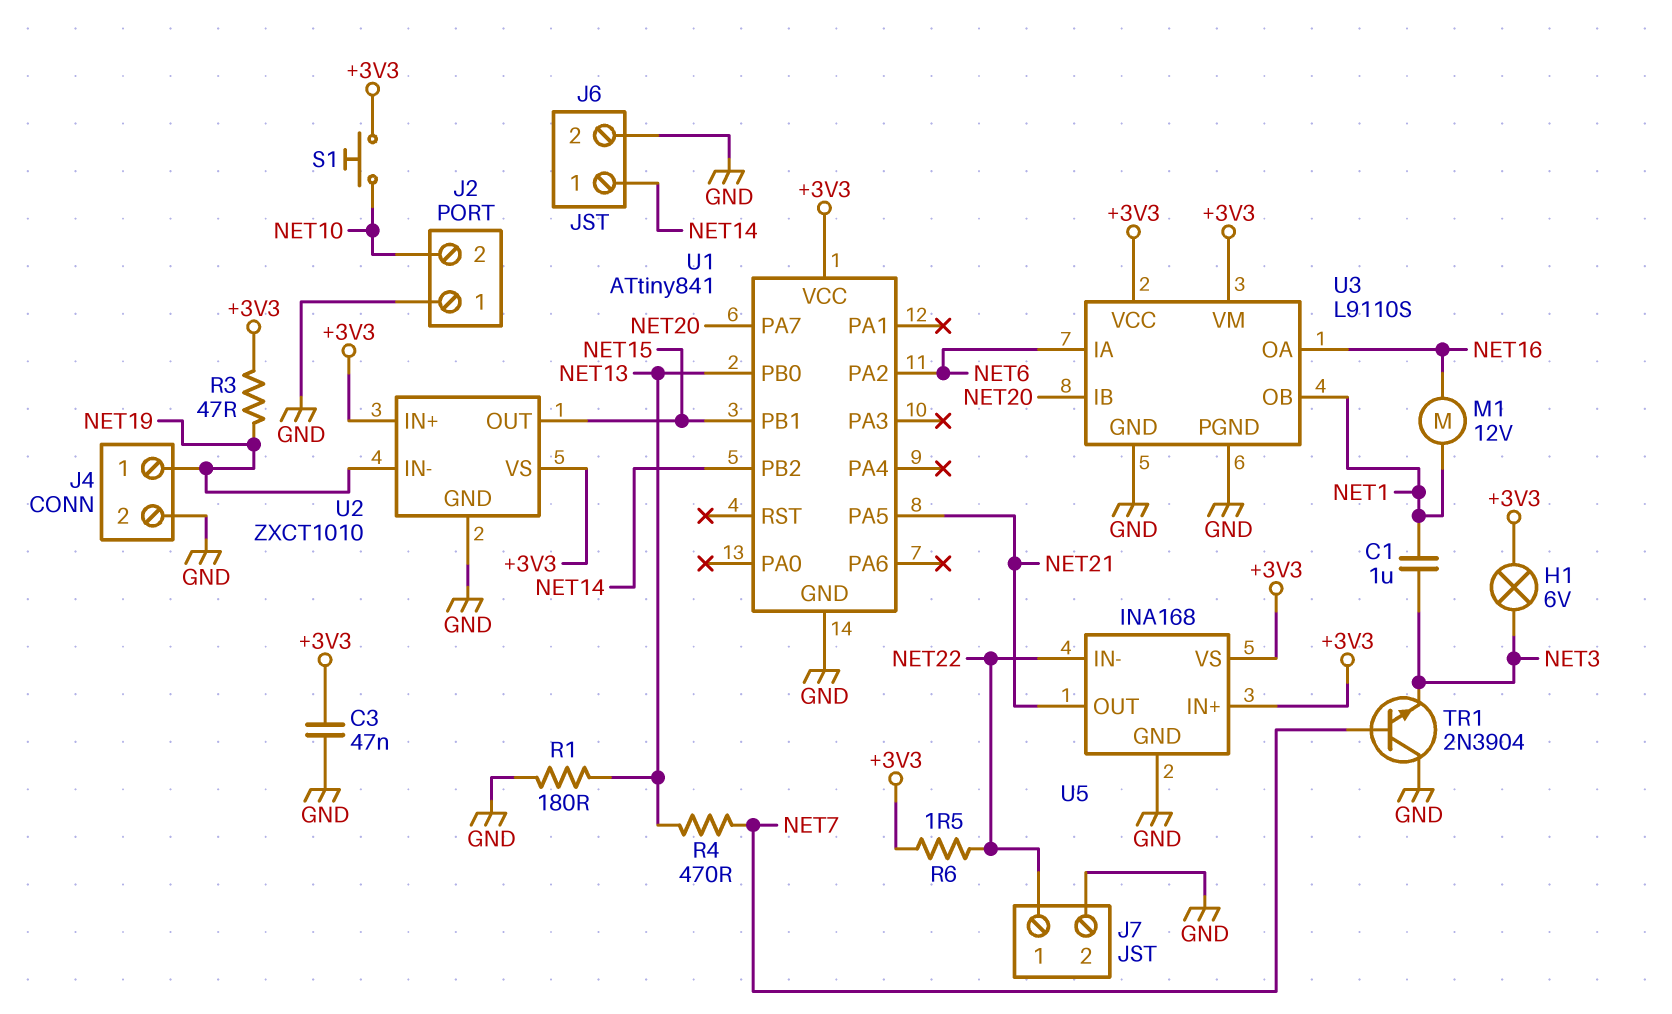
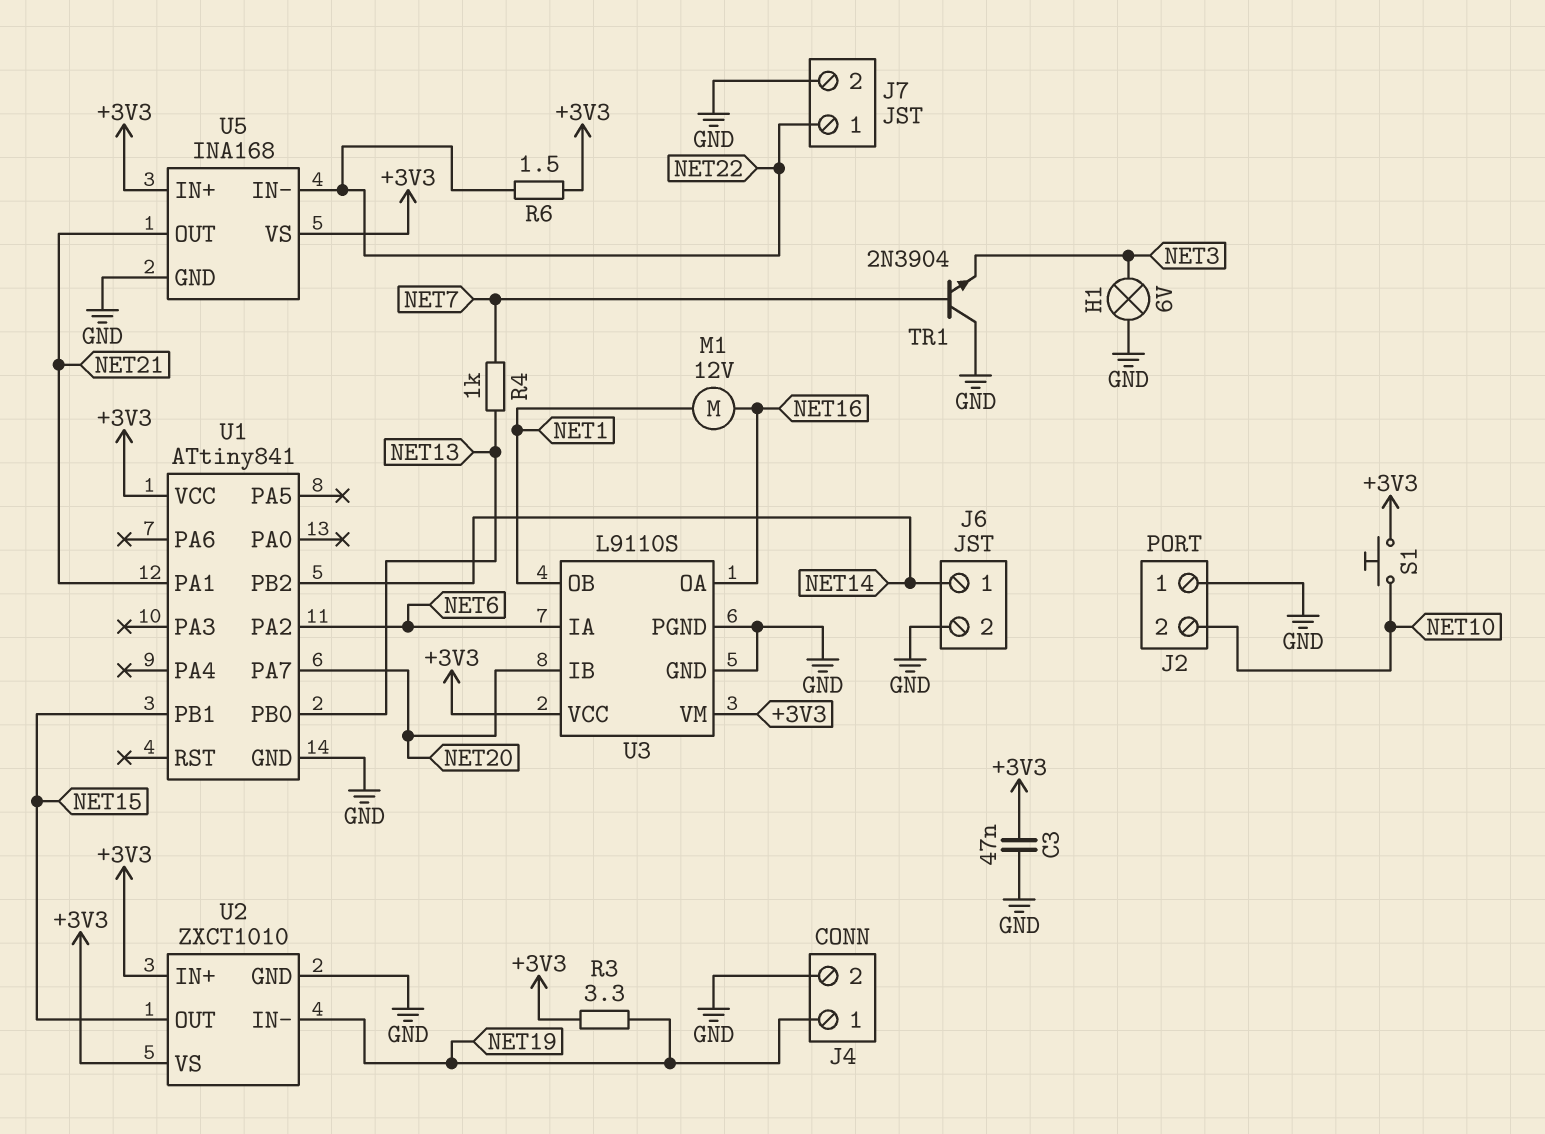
C1: 1uF (NET1, NET3) -> none
H1: lamp 6V (+3V3, NET3) -> lamp 6V (GND, NET3)
R1: 180 (GND, NET13) -> none
R3: 47 (+3V3, NET19) -> 3.3 (+3V3, NET19)
R4: 470 (NET7, NET13) -> 1k (NET7, NET13)
U1 pin PA1: none -> NET21
U1 pin PA5: NET21 -> none

